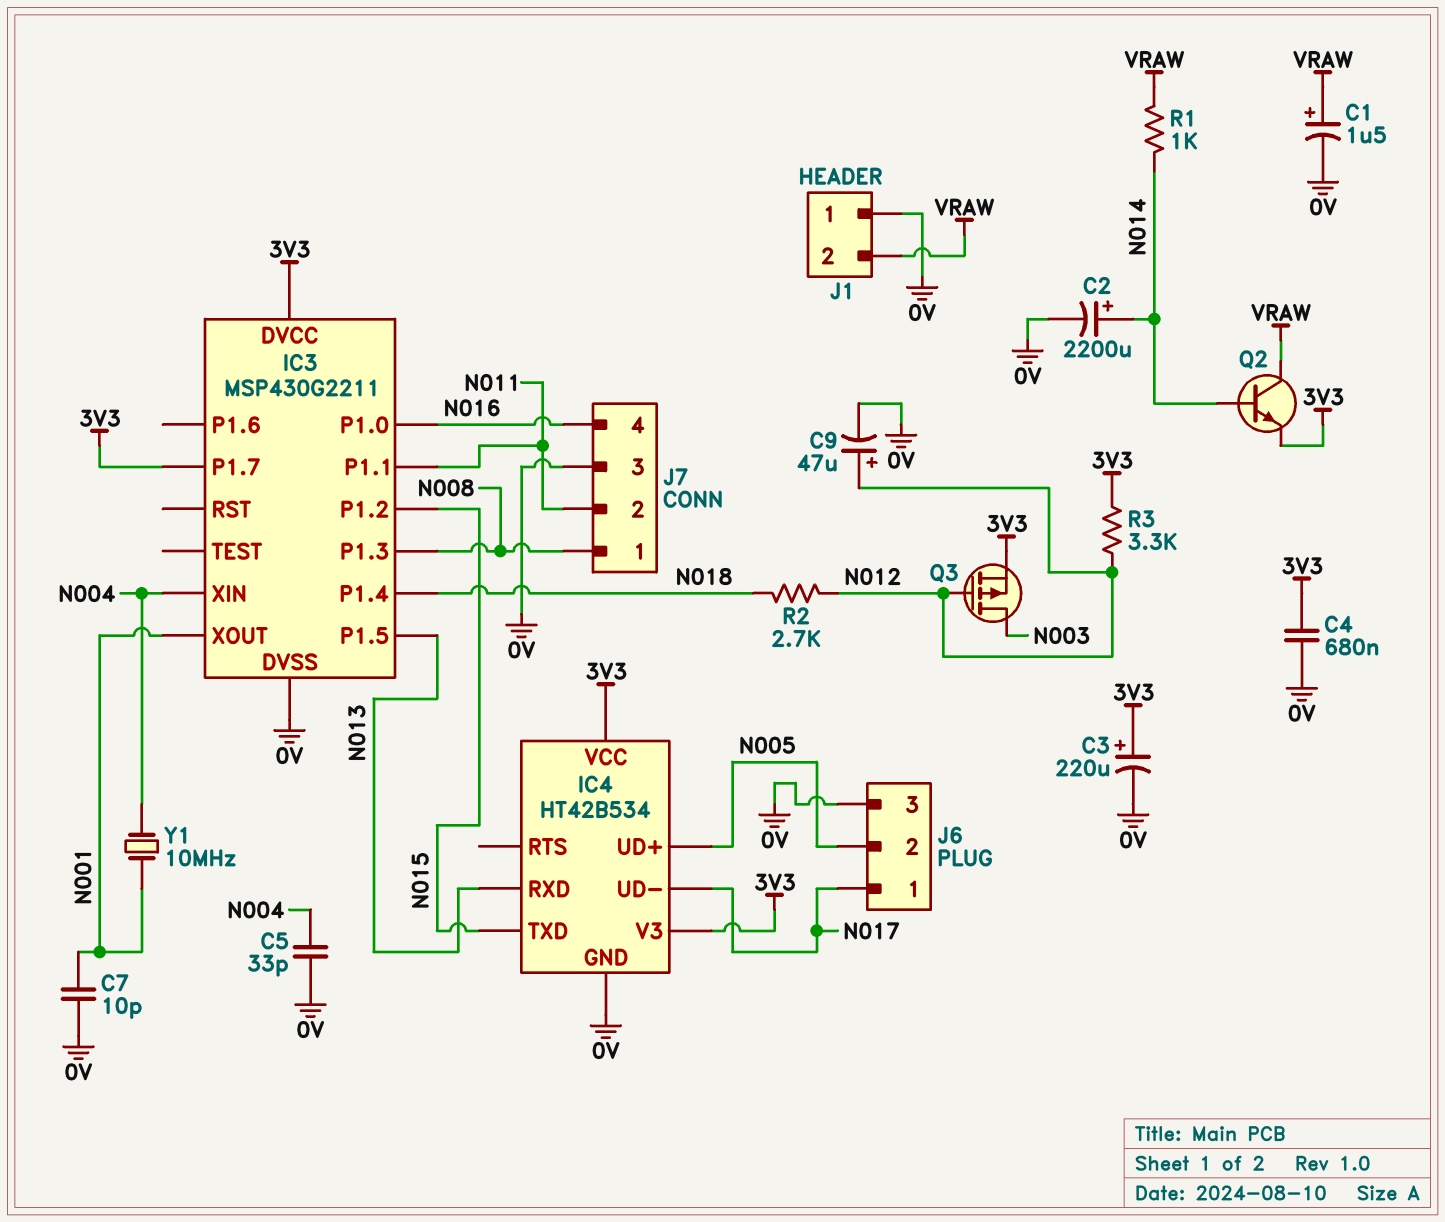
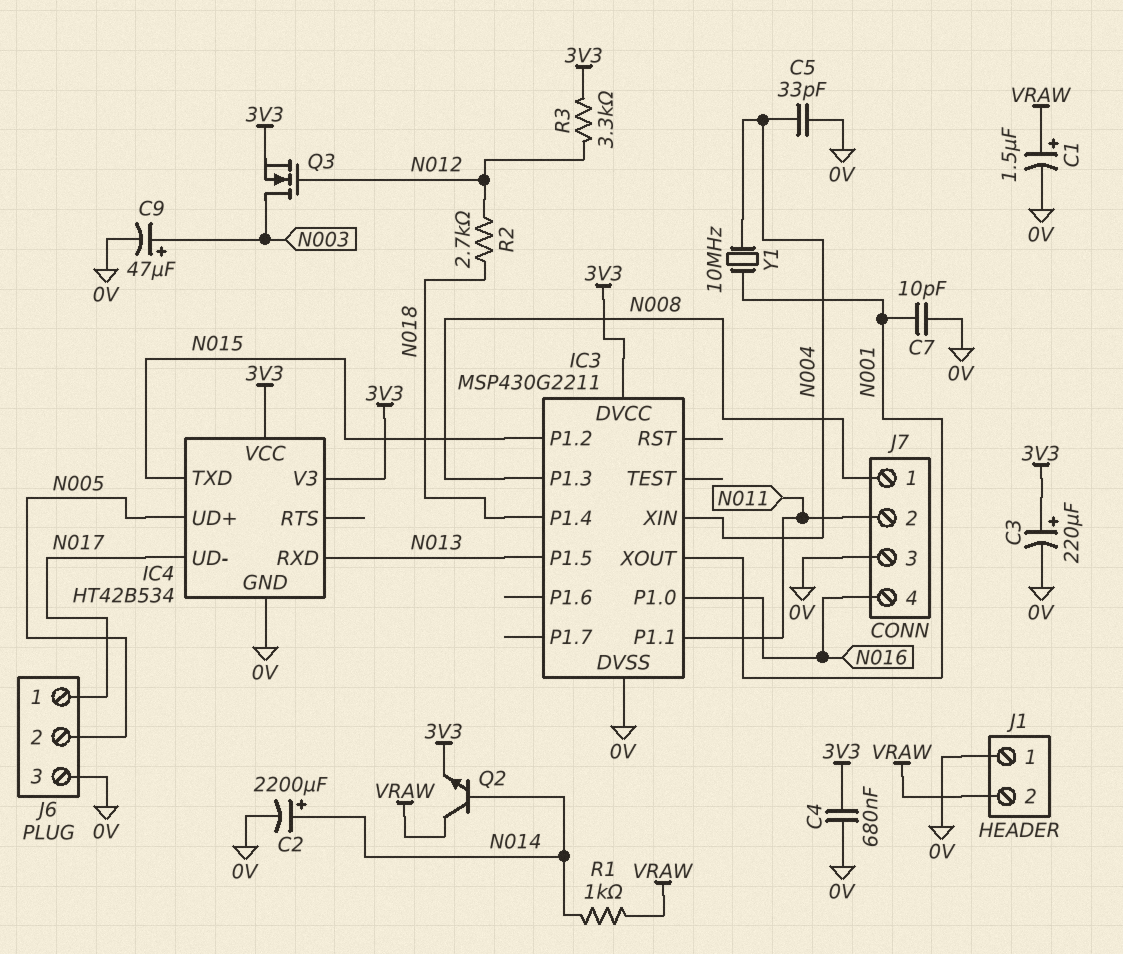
C9: 47uF (plus N012, minus 0V) -> 47uF (plus N003, minus 0V)
IC3 pin P1.7: 3V3 -> none
Q3: PMOS (G N012, D N003, S 3V3) -> NMOS (G N012, D N003, S 3V3)

